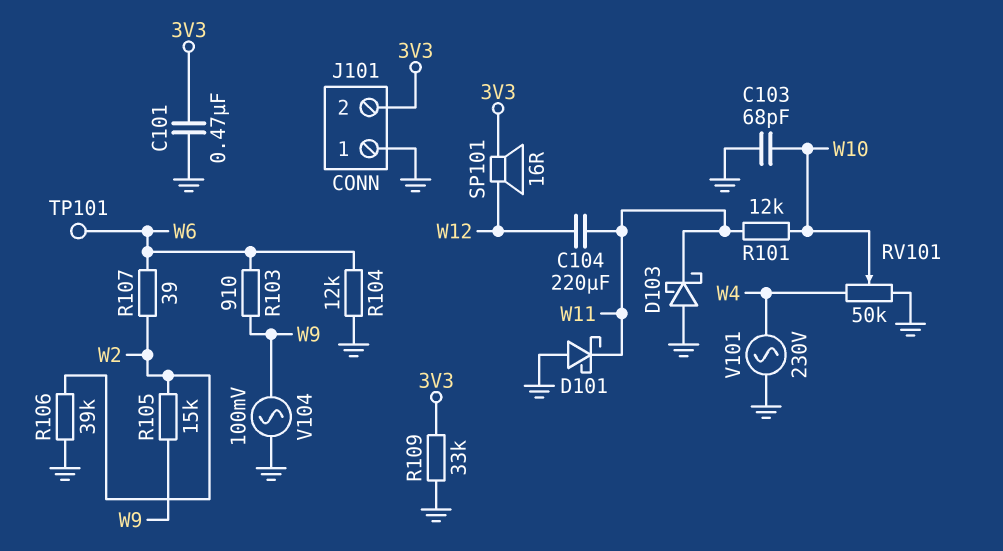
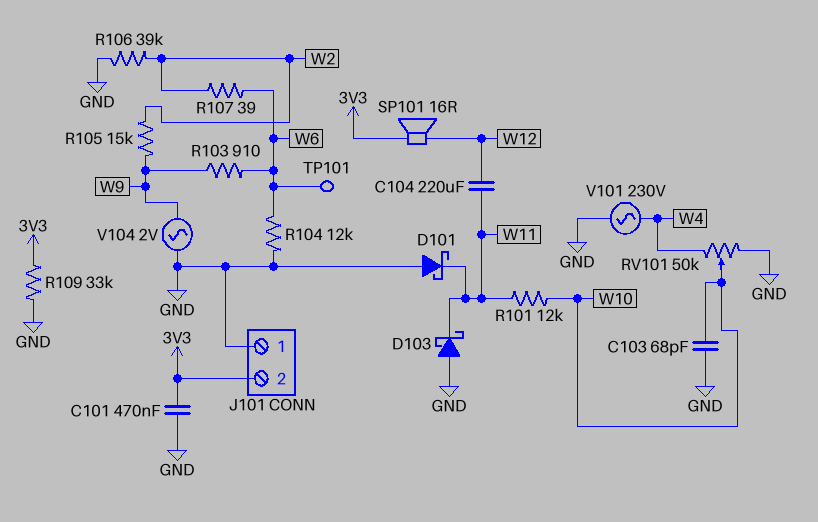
V104: AC 100mV (GND, W9) -> AC 2V (GND, W9)

